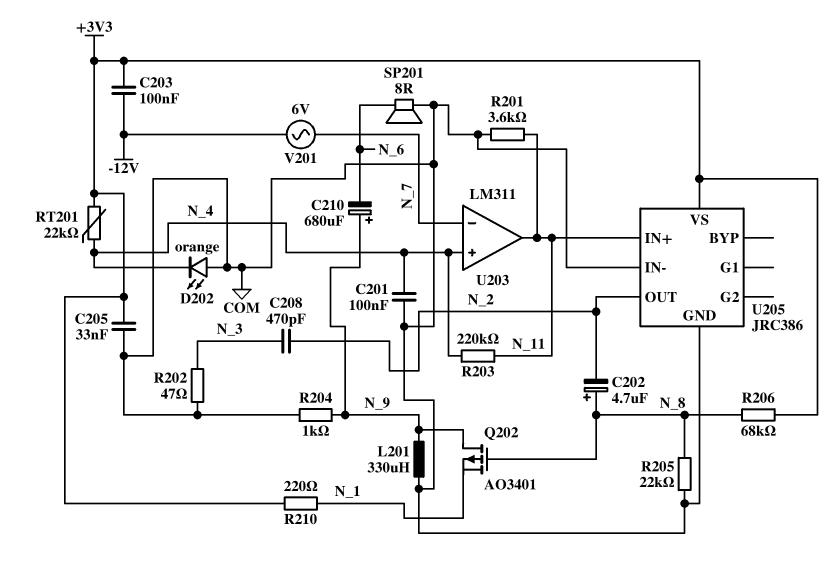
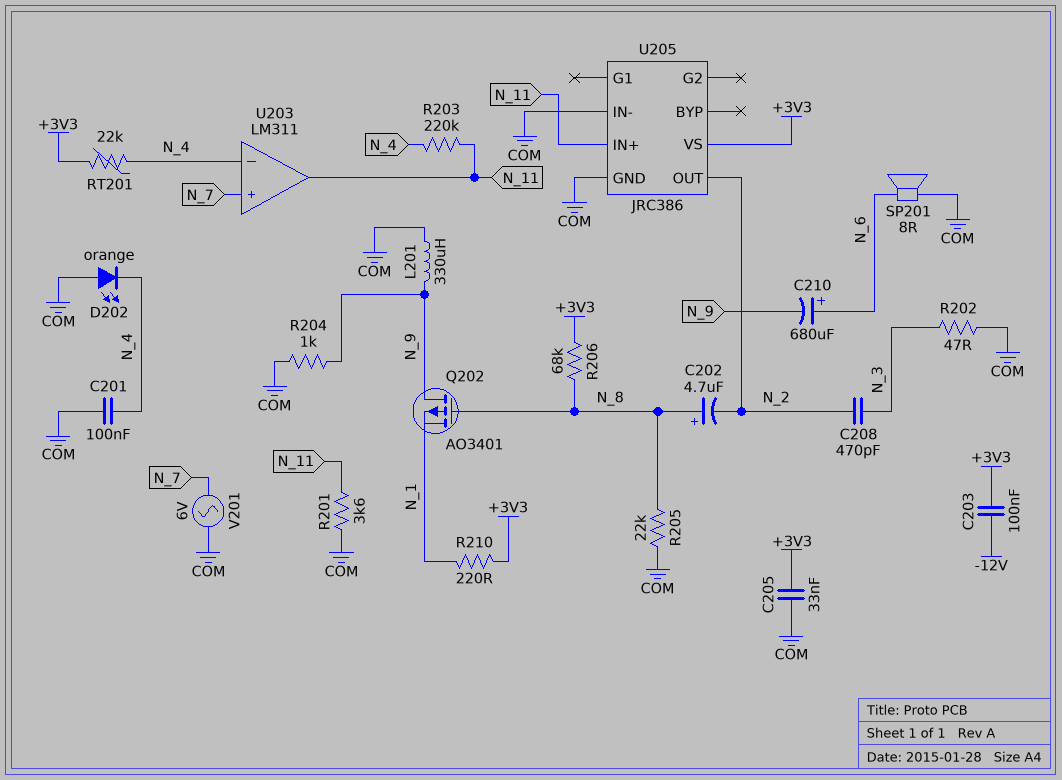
C210: 680uF (plus N_9, minus N_6) -> 680uF (plus N_6, minus N_9)
U203 pin in+: N_4 -> N_7
U203 pin in-: N_7 -> N_4
V201: AC 6V (-12V, N_7) -> AC 6V (COM, N_7)

